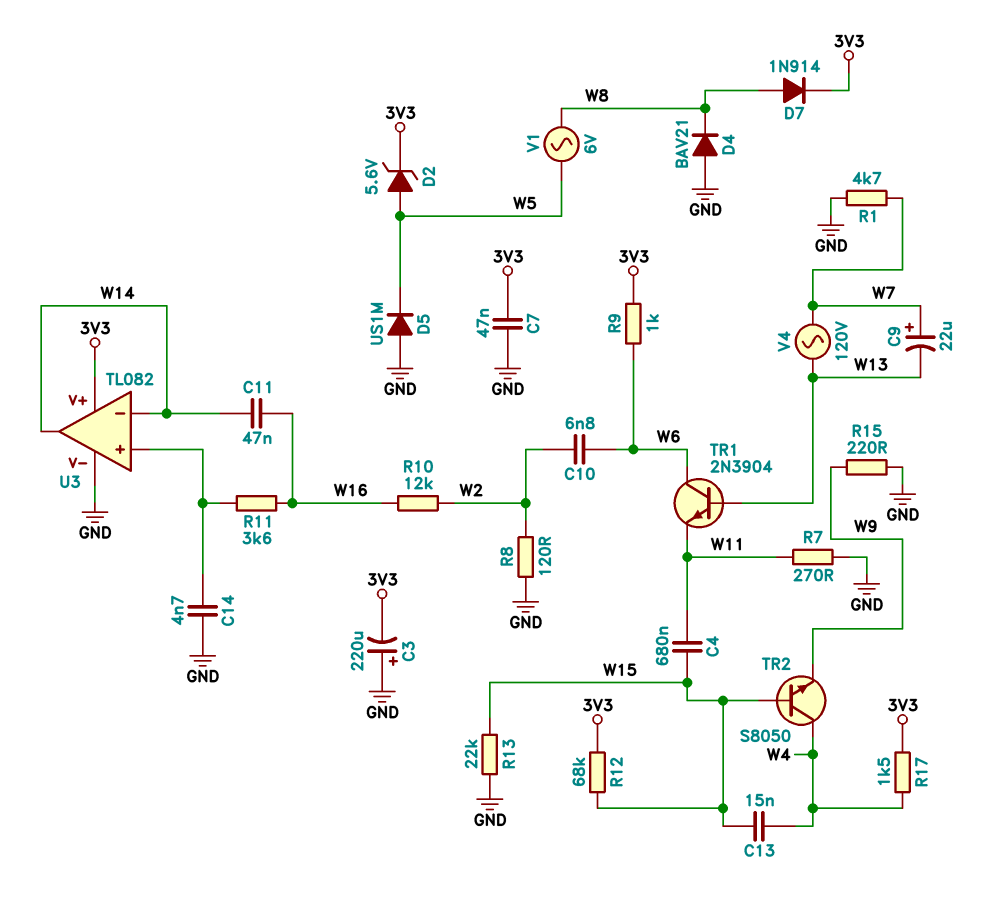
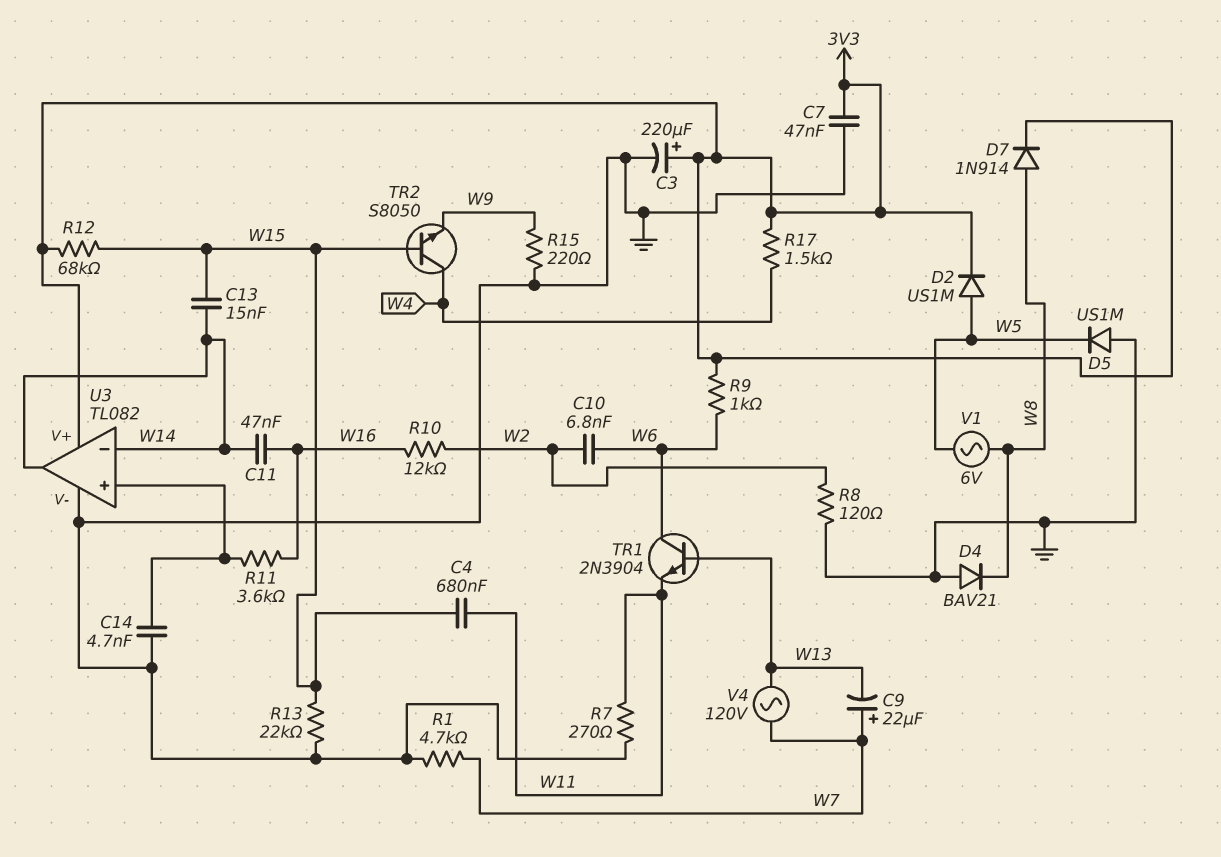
C3: 220uF (plus GND, minus 3V3) -> 220uF (plus 3V3, minus GND)
C13: 15nF (W4, W15) -> 15nF (W14, W15)
D2: zener 5.6V (A W5, K 3V3) -> diode US1M (A W5, K 3V3)

